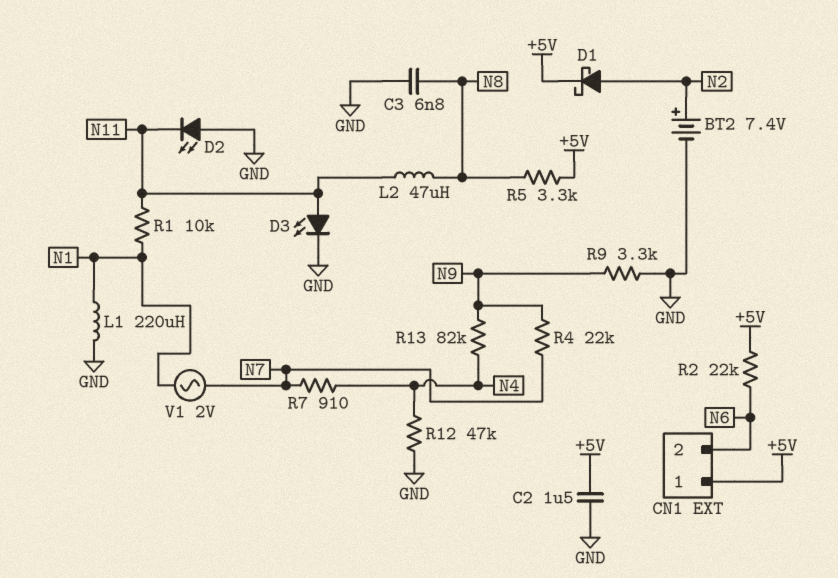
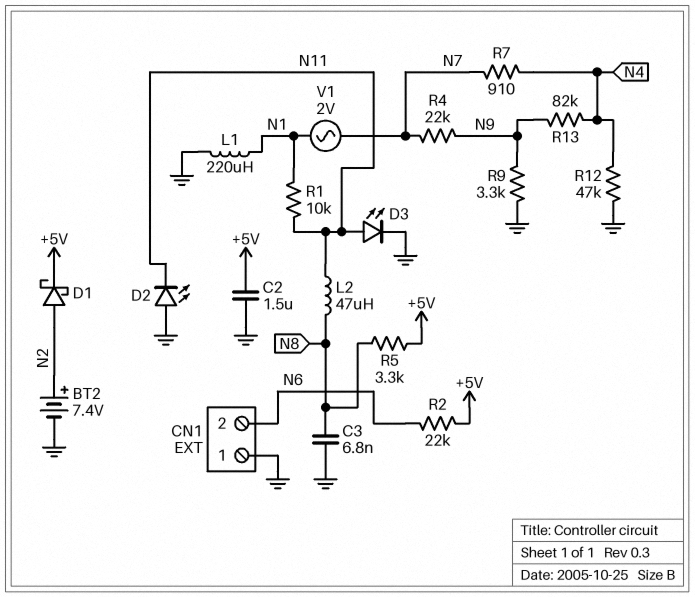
CN1 pin 1: +5V -> GND

